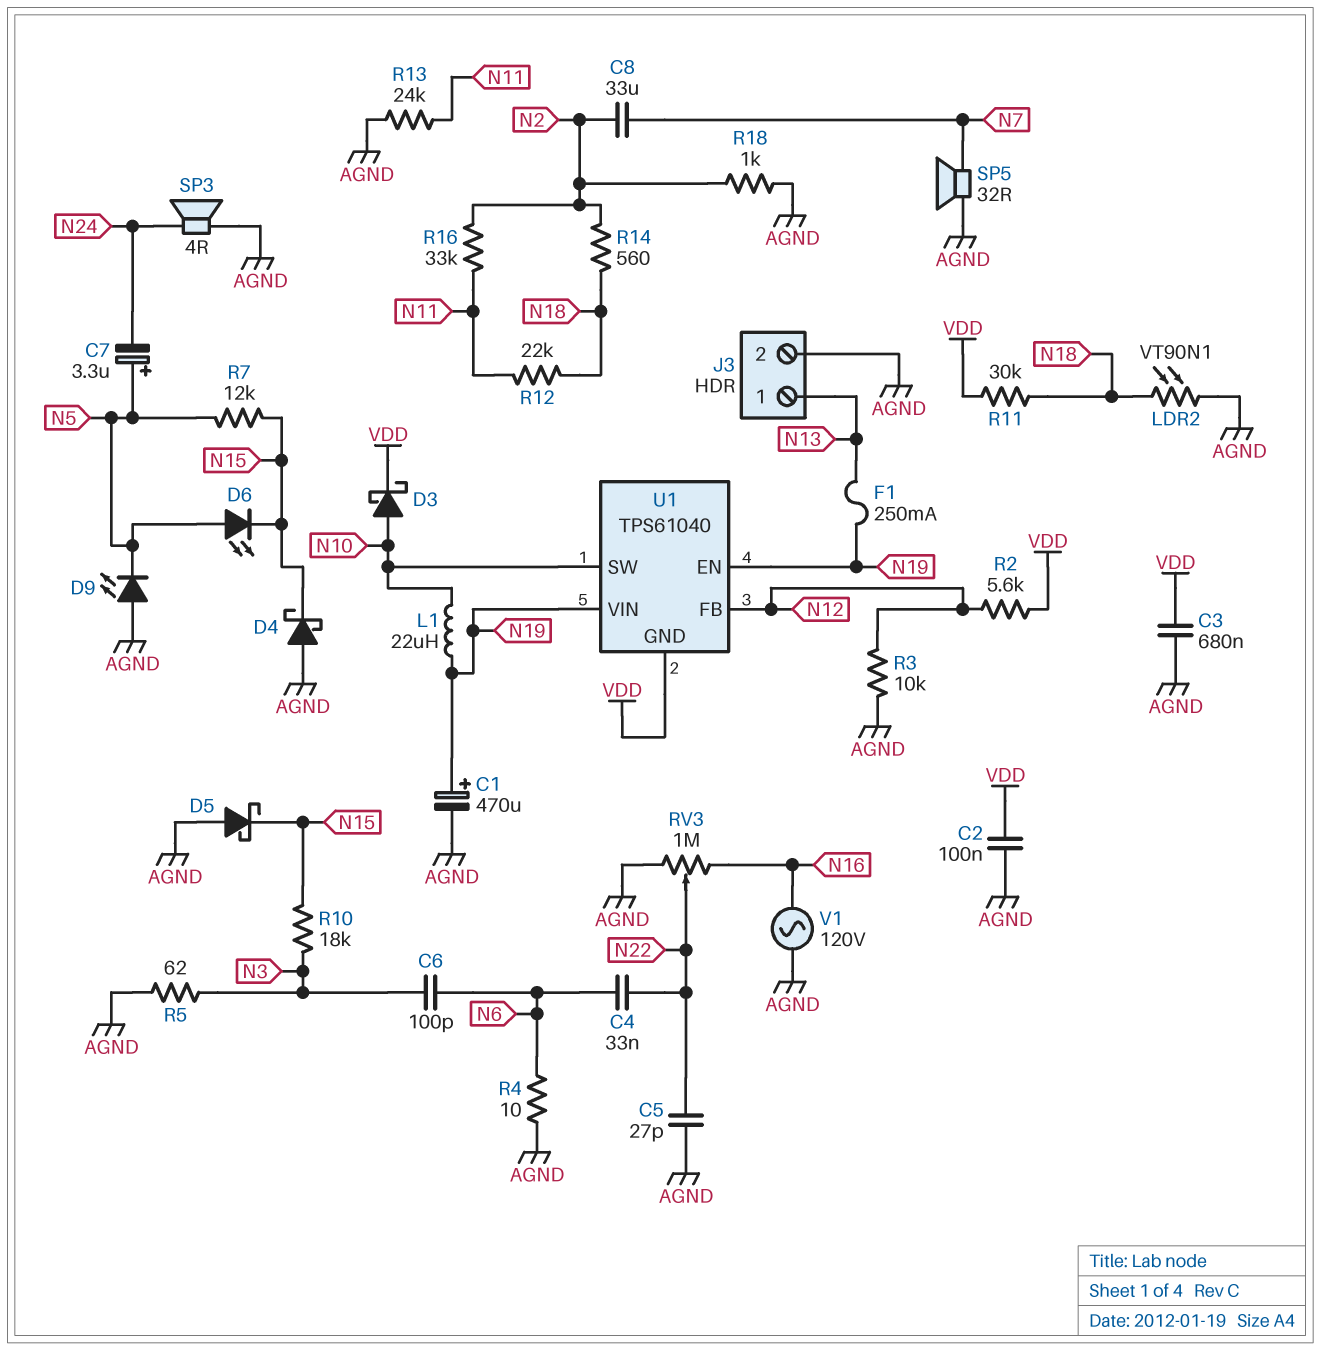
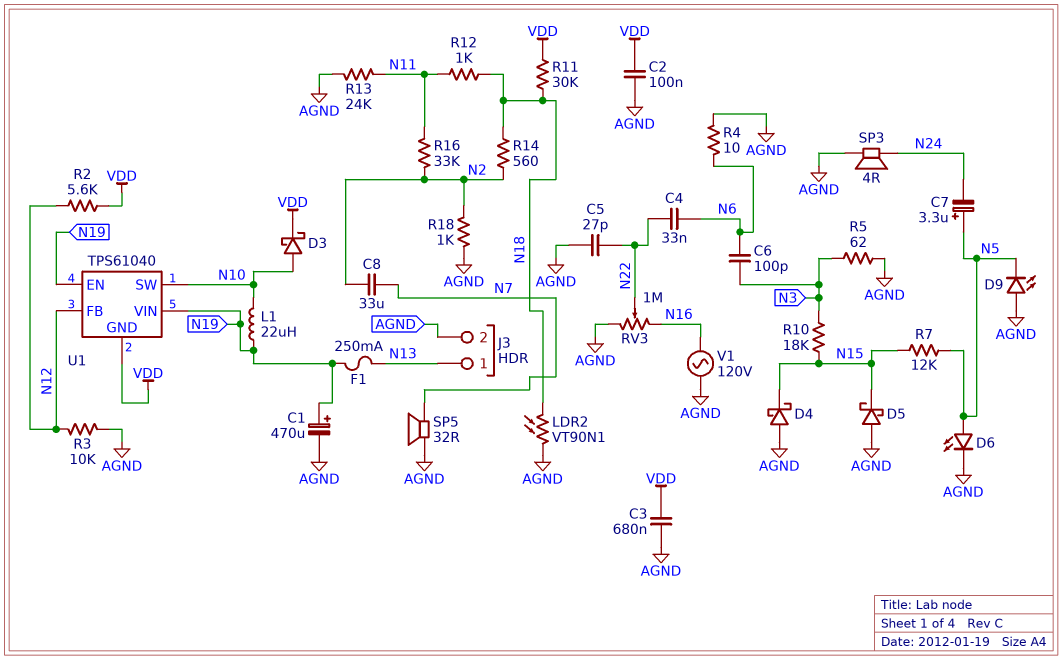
D6: LED (A N5, K N15) -> LED (A N5, K AGND)
R12: 22k (N11, N18) -> 1k (N11, N18)

